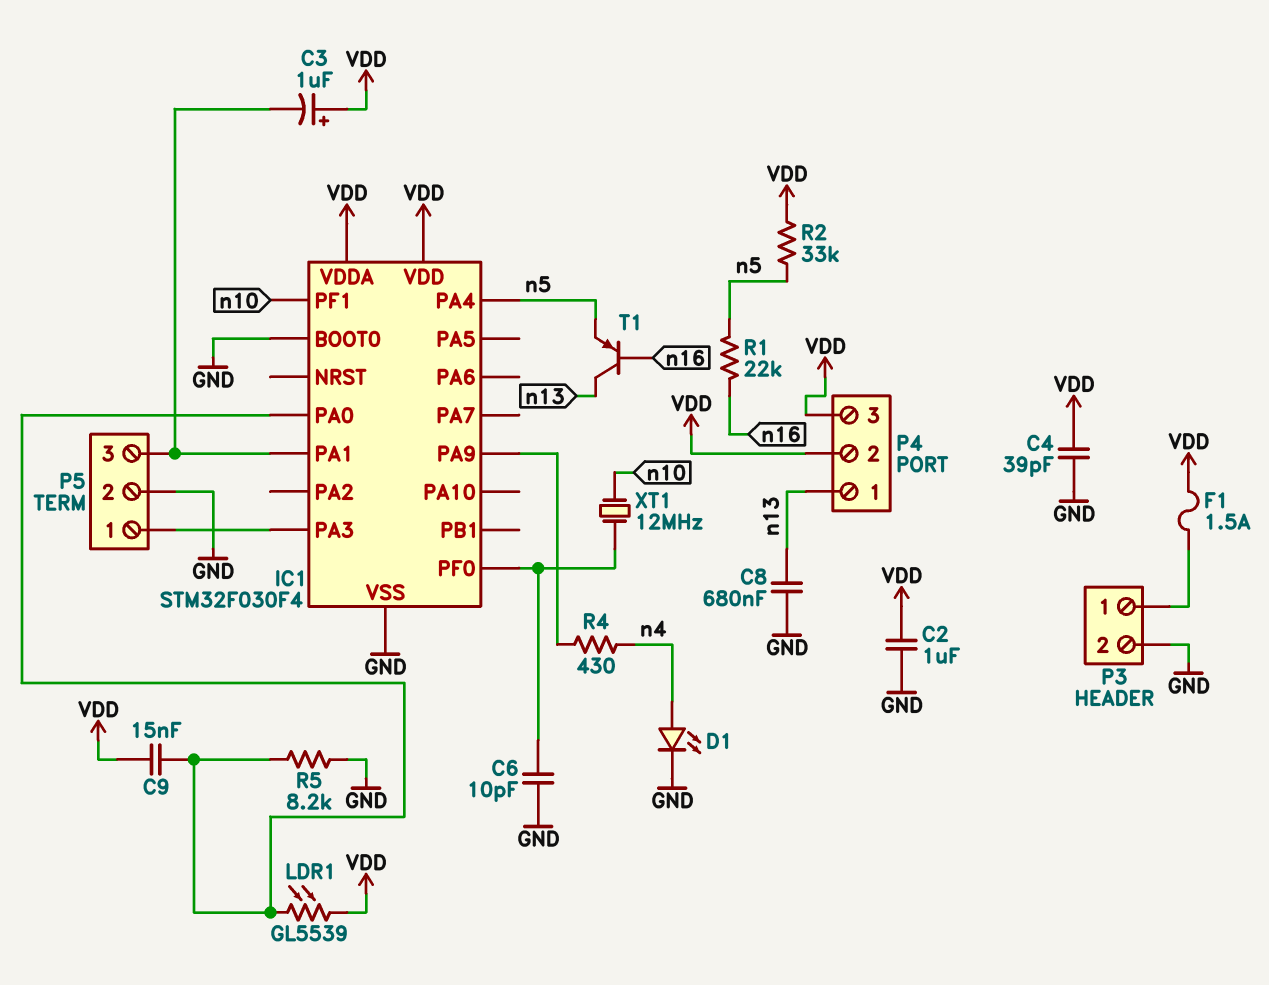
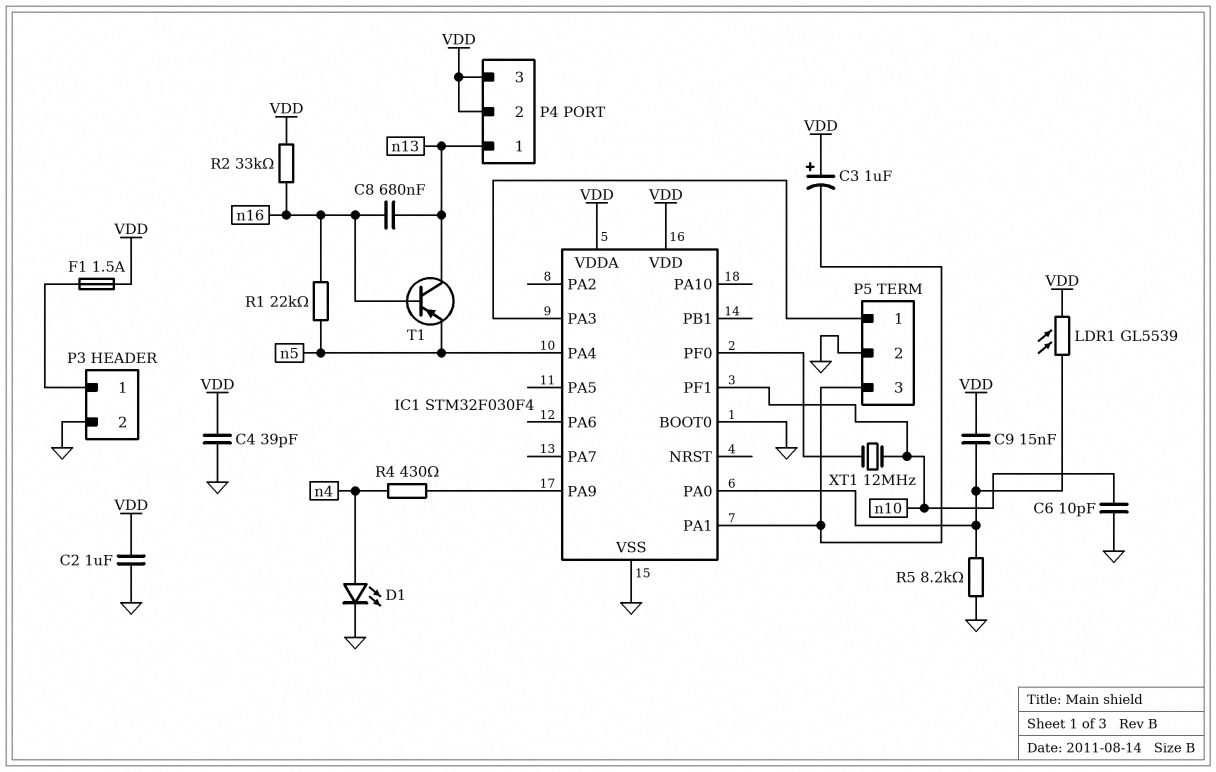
C6: 10pF (GND, IC1/PF0) -> 10pF (GND, n10)
C8: 680nF (GND, n13) -> 680nF (n13, n16)
R2: 33k (VDD, n5) -> 33k (VDD, n16)

